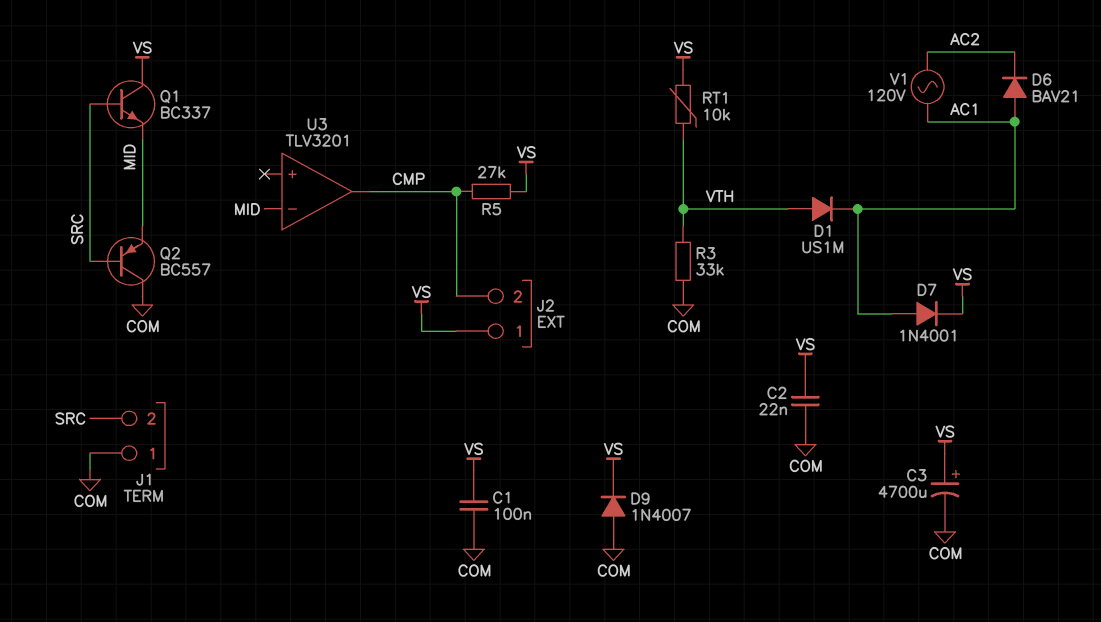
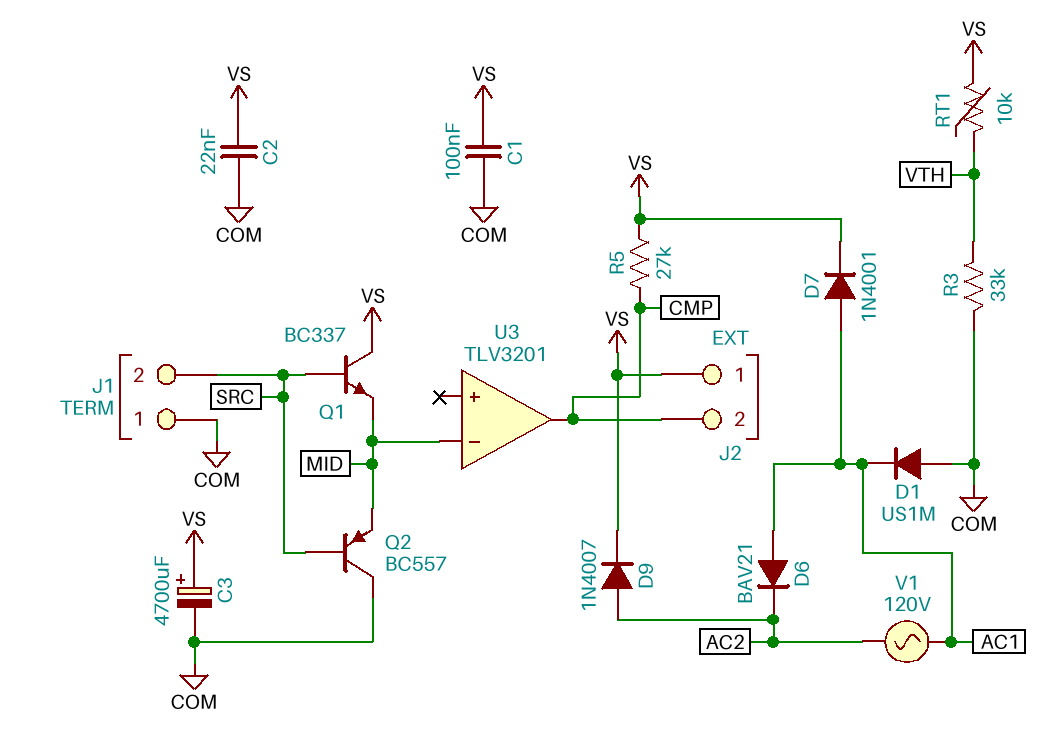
D1: diode US1M (A VTH, K AC1) -> diode US1M (A COM, K AC1)
D9: diode 1N4007 (A COM, K VS) -> diode 1N4007 (A AC2, K VS)

